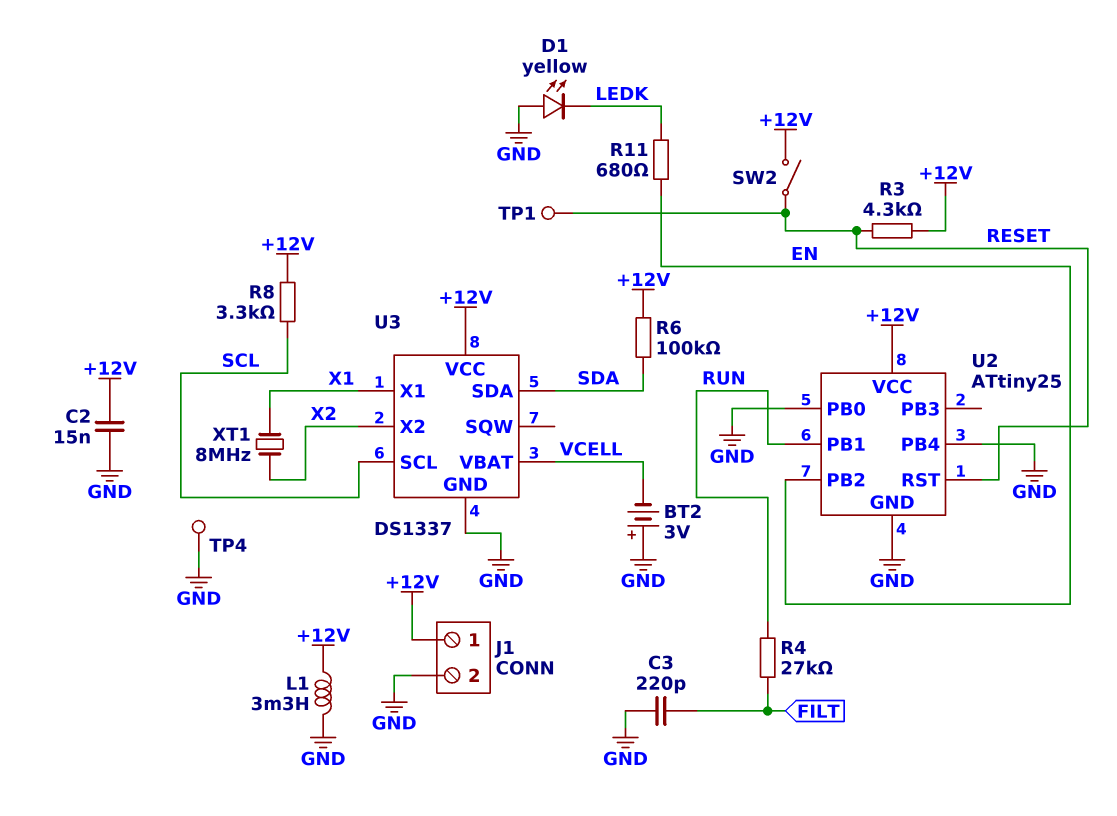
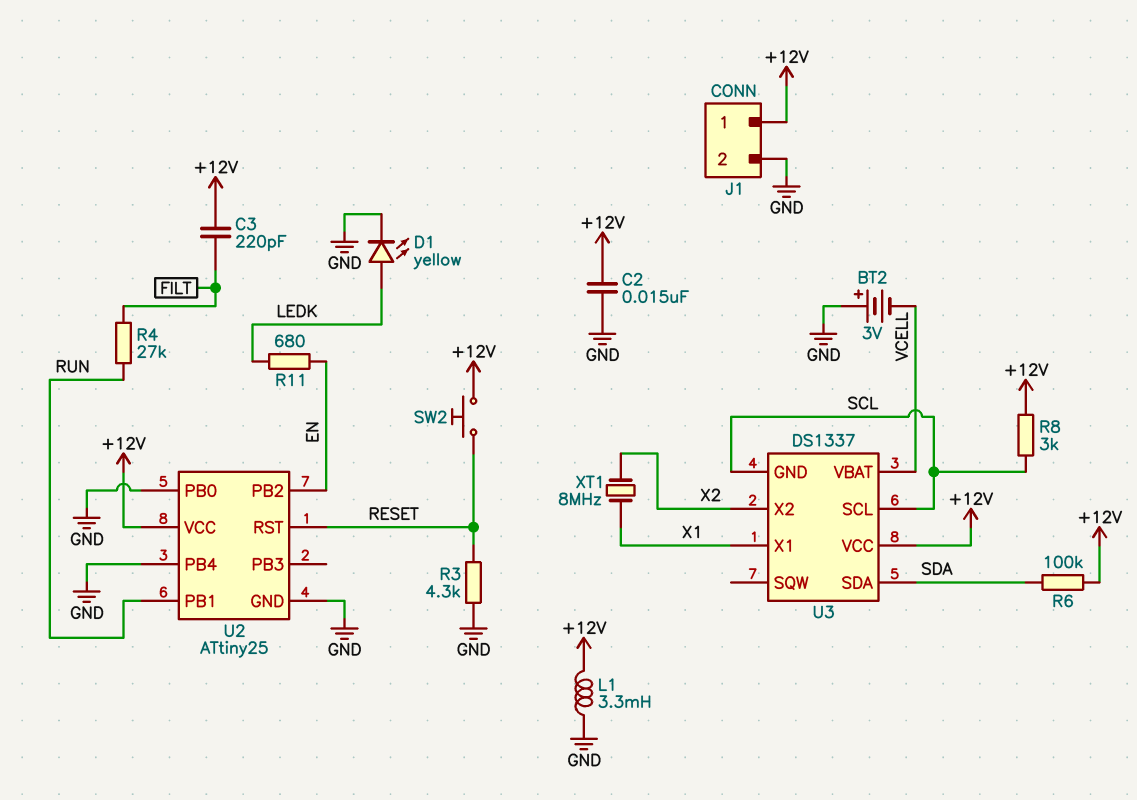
C3: 220pF (FILT, GND) -> 220pF (+12V, FILT)
D1: LED yellow (A GND, K LEDK) -> LED yellow (A LEDK, K GND)
R3: 4.3k (+12V, RESET) -> 4.3k (GND, RESET)
R8: 3.3k (+12V, SCL) -> 3k (+12V, SCL)
SW2: switch (+12V, RESET) -> button (+12V, RESET)
TP1: test point (RESET) -> none
TP4: test point (GND) -> none
U3 pin GND: GND -> SCL

